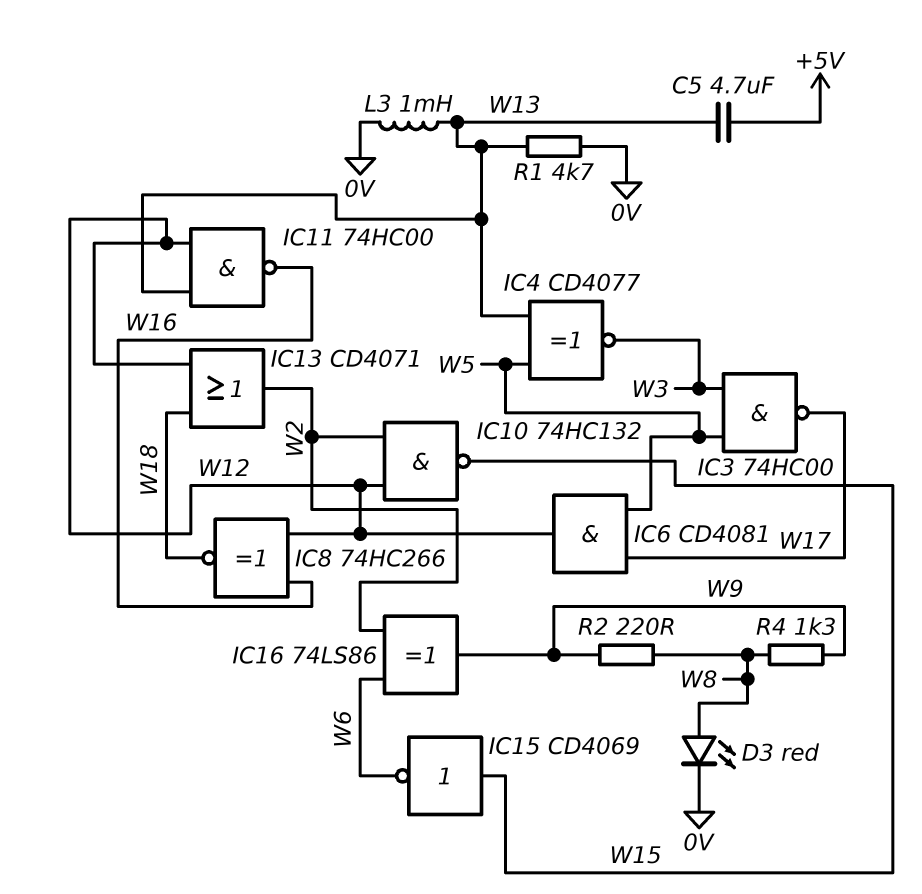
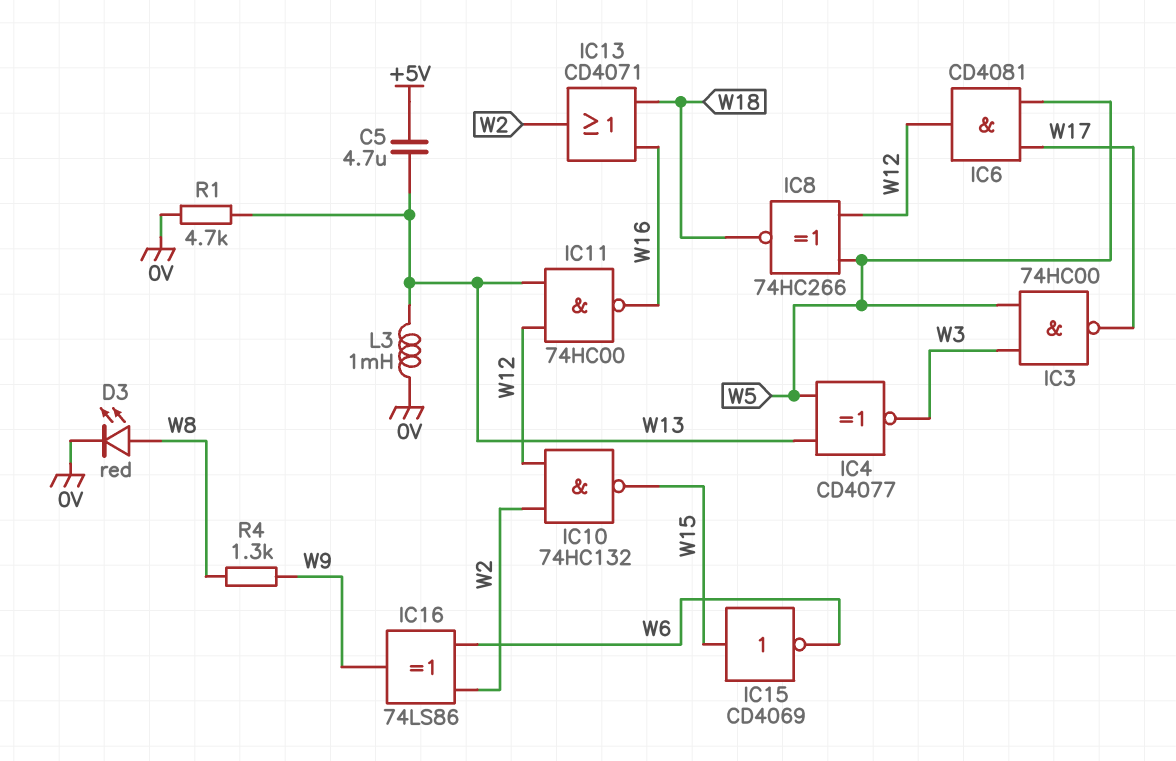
IC8: XNOR 74HC266 (in W12, in W16, out W18) -> XNOR 74HC266 (in W5, in W12, out W18)
IC13: OR CD4071 (in W12, in W18, out W2) -> OR CD4071 (in W16, in W18, out W2)
R2: 220 (W8, W9) -> none

